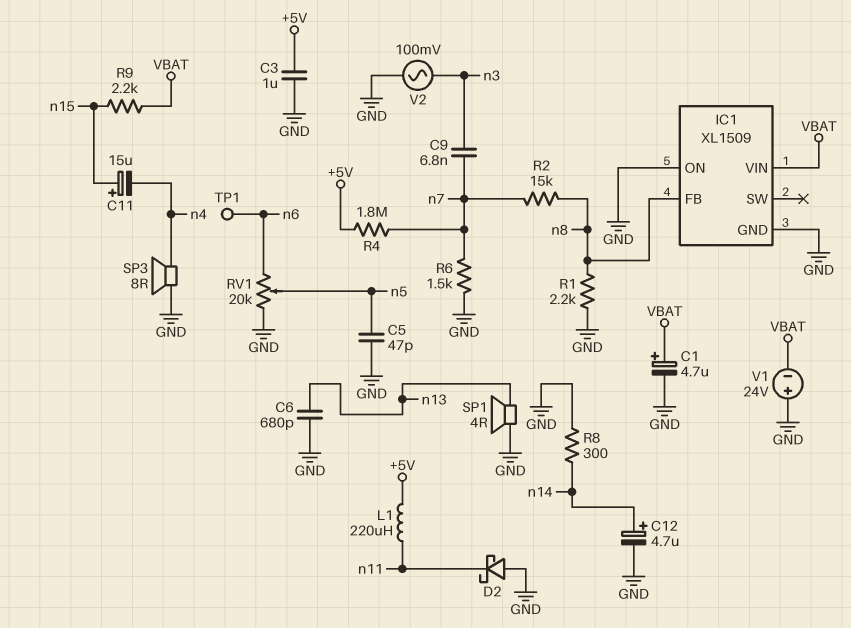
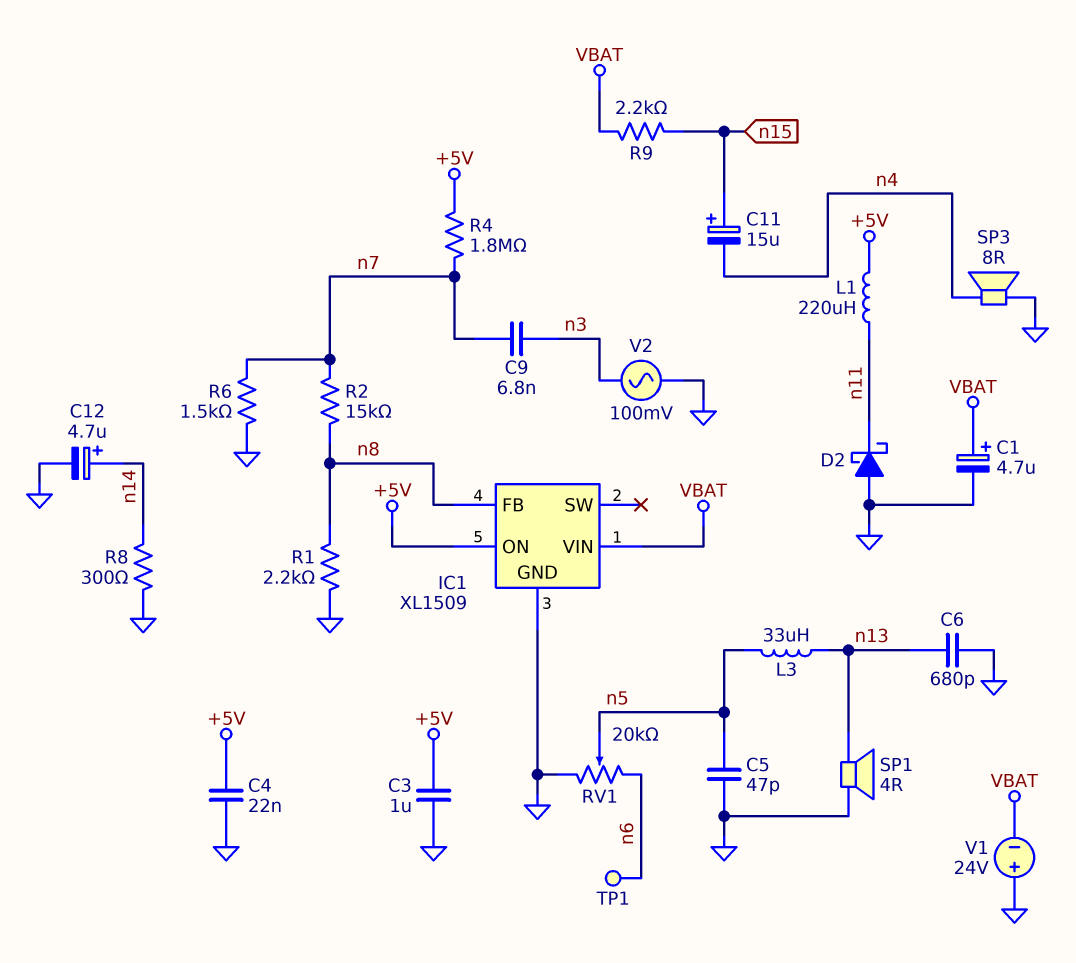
C4: none -> 22nF (+5V, GND)
IC1 pin ON: GND -> +5V
L3: none -> 33uH (n5, n13)

